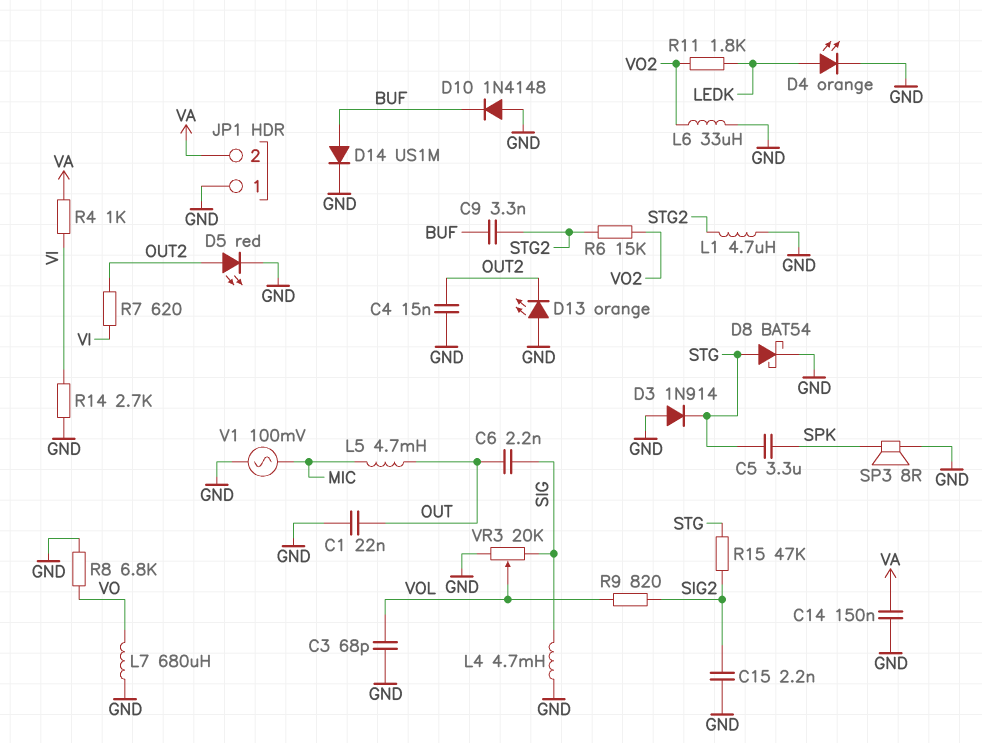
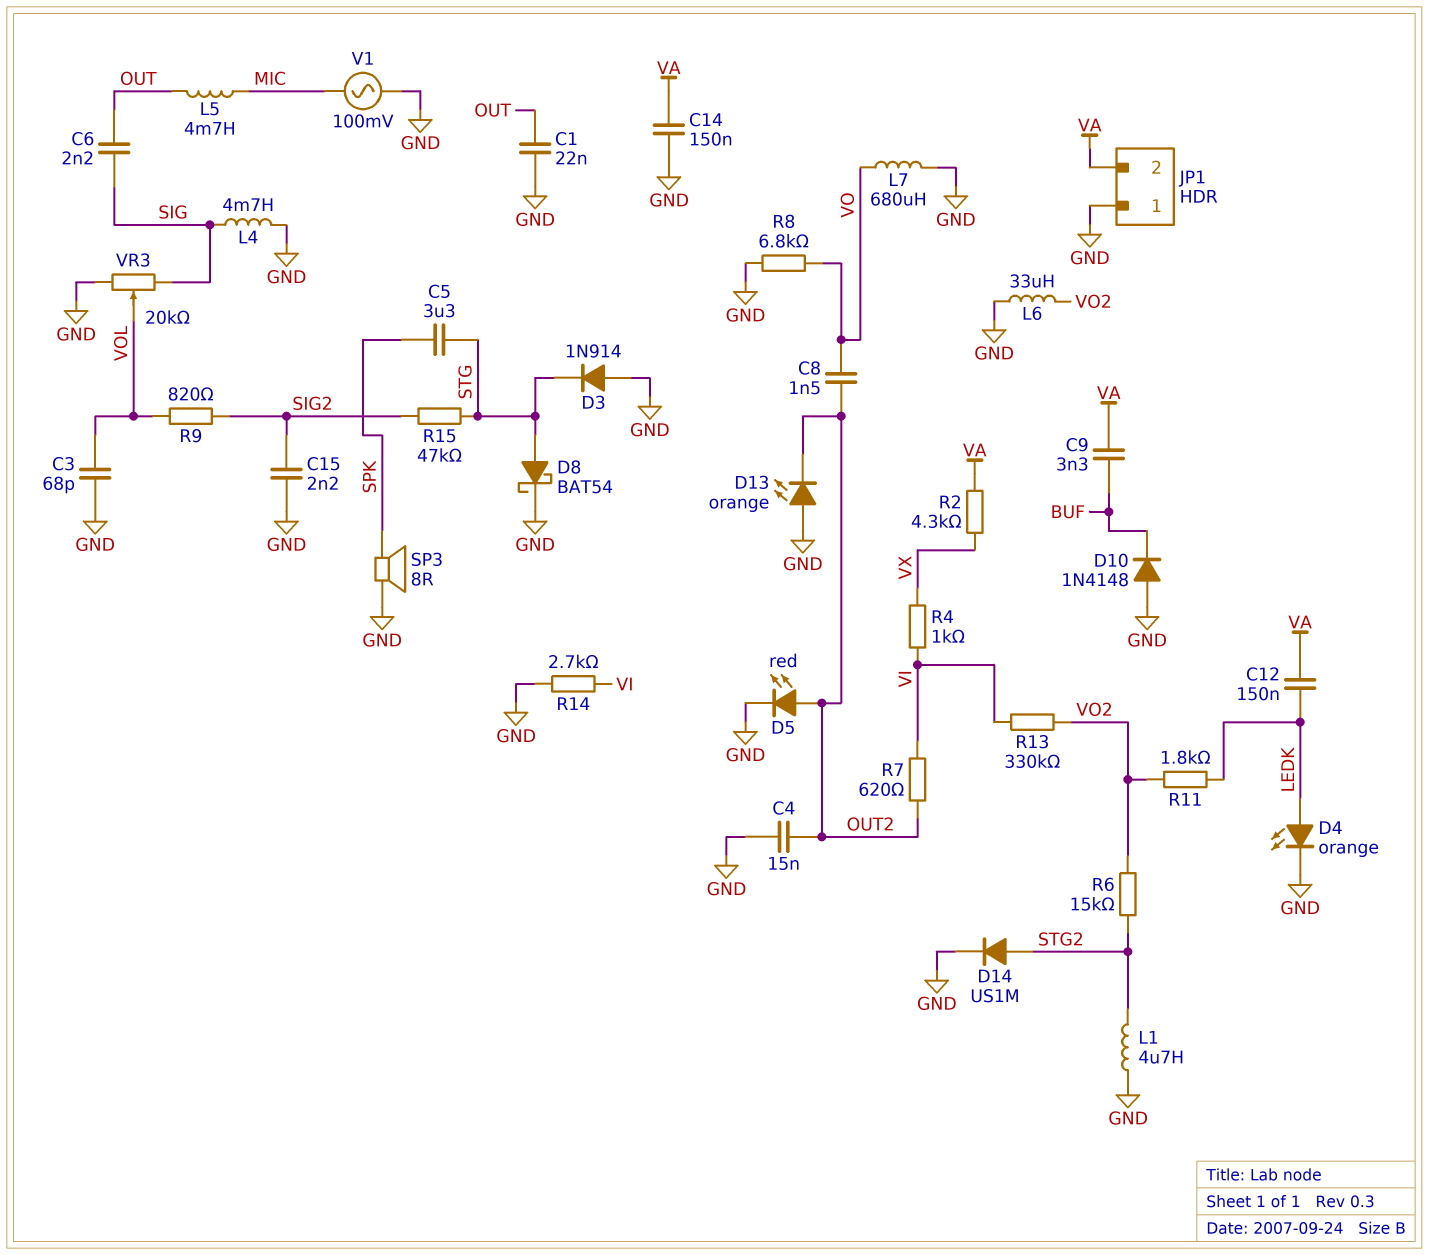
C8: none -> 1.5nF (OUT2, VO)
C9: 3.3nF (BUF, STG2) -> 3.3nF (BUF, VA)
C12: none -> 150nF (LEDK, VA)
D14: diode US1M (A BUF, K GND) -> diode US1M (A STG2, K GND)
R2: none -> 4.3k (VA, VX)
R4: 1k (VA, VI) -> 1k (VI, VX)
R13: none -> 330k (VI, VO2)

